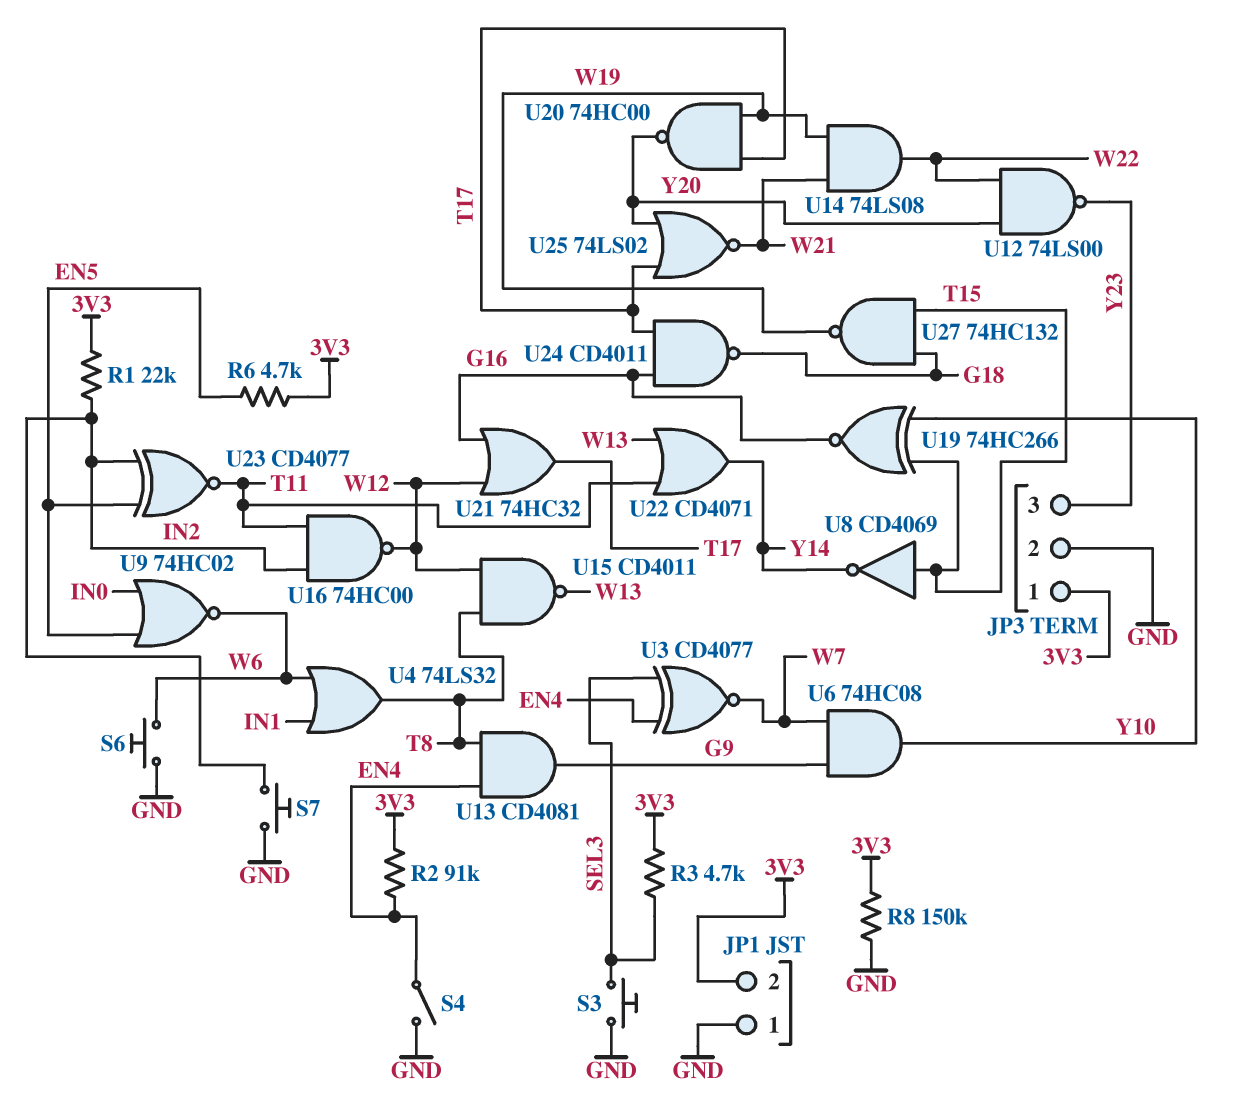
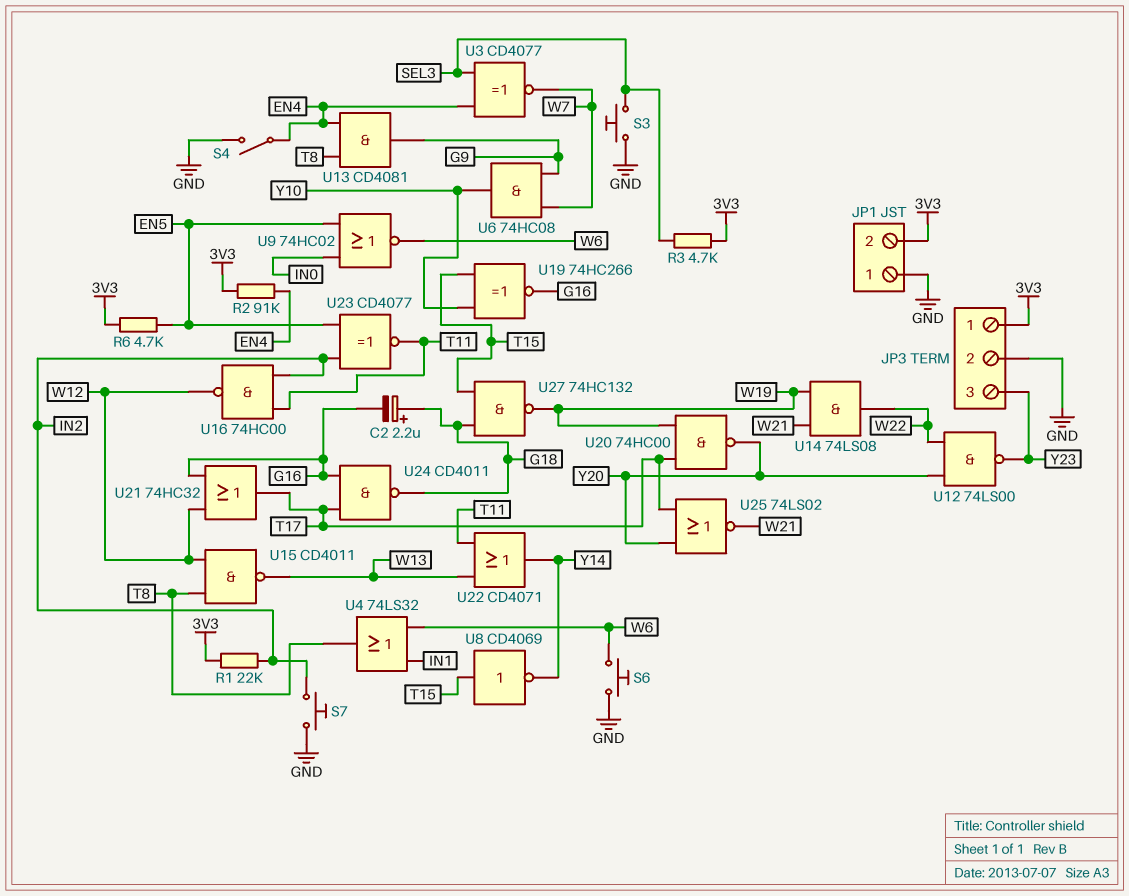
C2: none -> 2.2uF (plus G18, minus G16)
R8: 150k (3V3, GND) -> none

